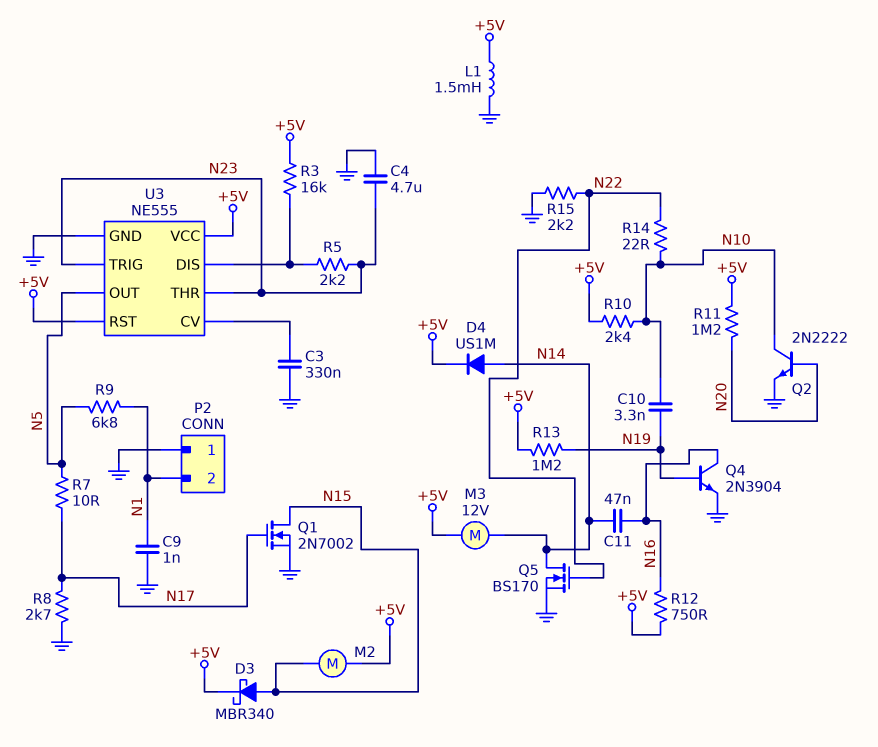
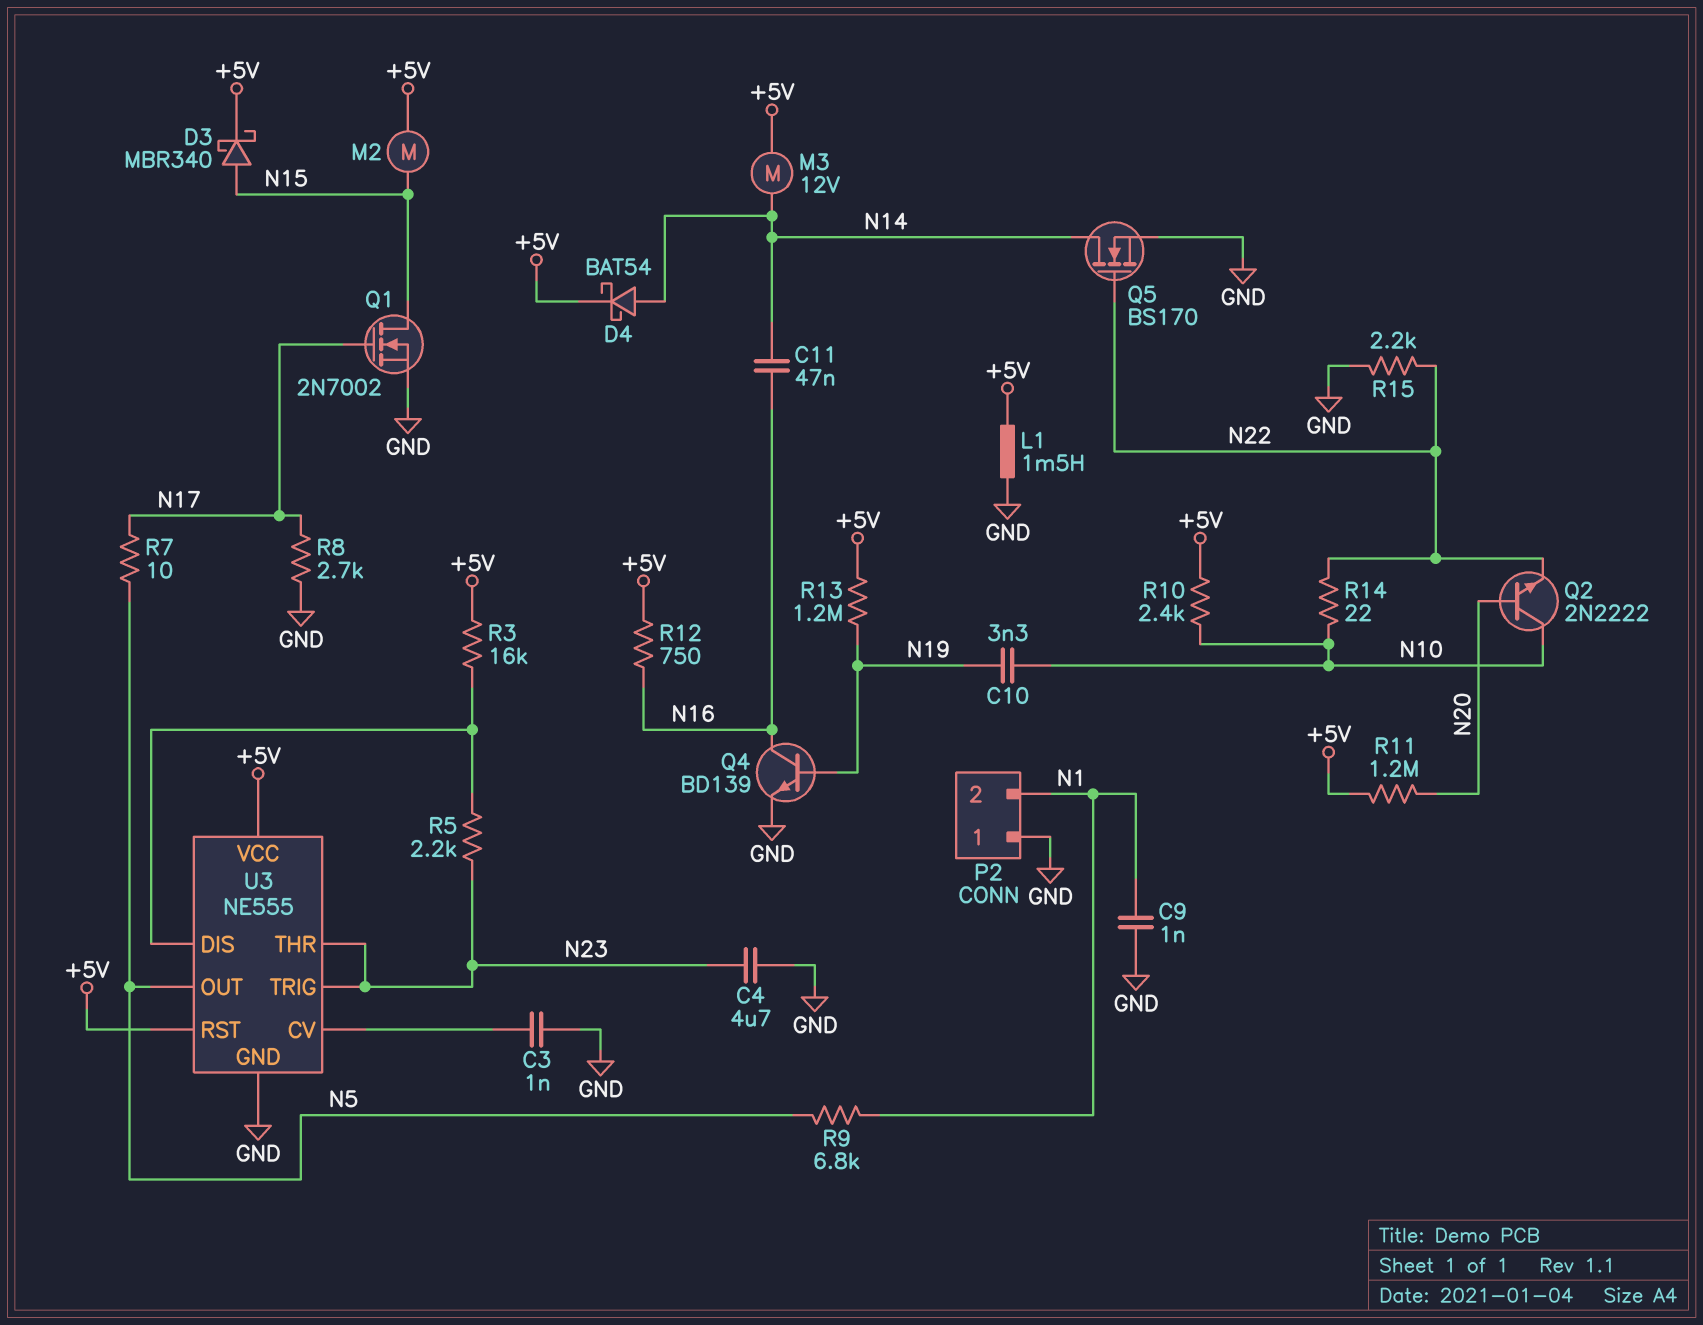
C3: 330nF (GND, U3/CV) -> 1nF (GND, U3/CV)
D4: diode US1M (A N14, K +5V) -> schottky BAT54 (A N14, K +5V)
Q2: NPN 2N2222 (B N20, C N10, E GND) -> NPN 2N2222 (B N20, C N10, E N22)
Q4: NPN 2N3904 (B N19, C N16, E GND) -> NPN BD139 (B N19, C N16, E GND)

